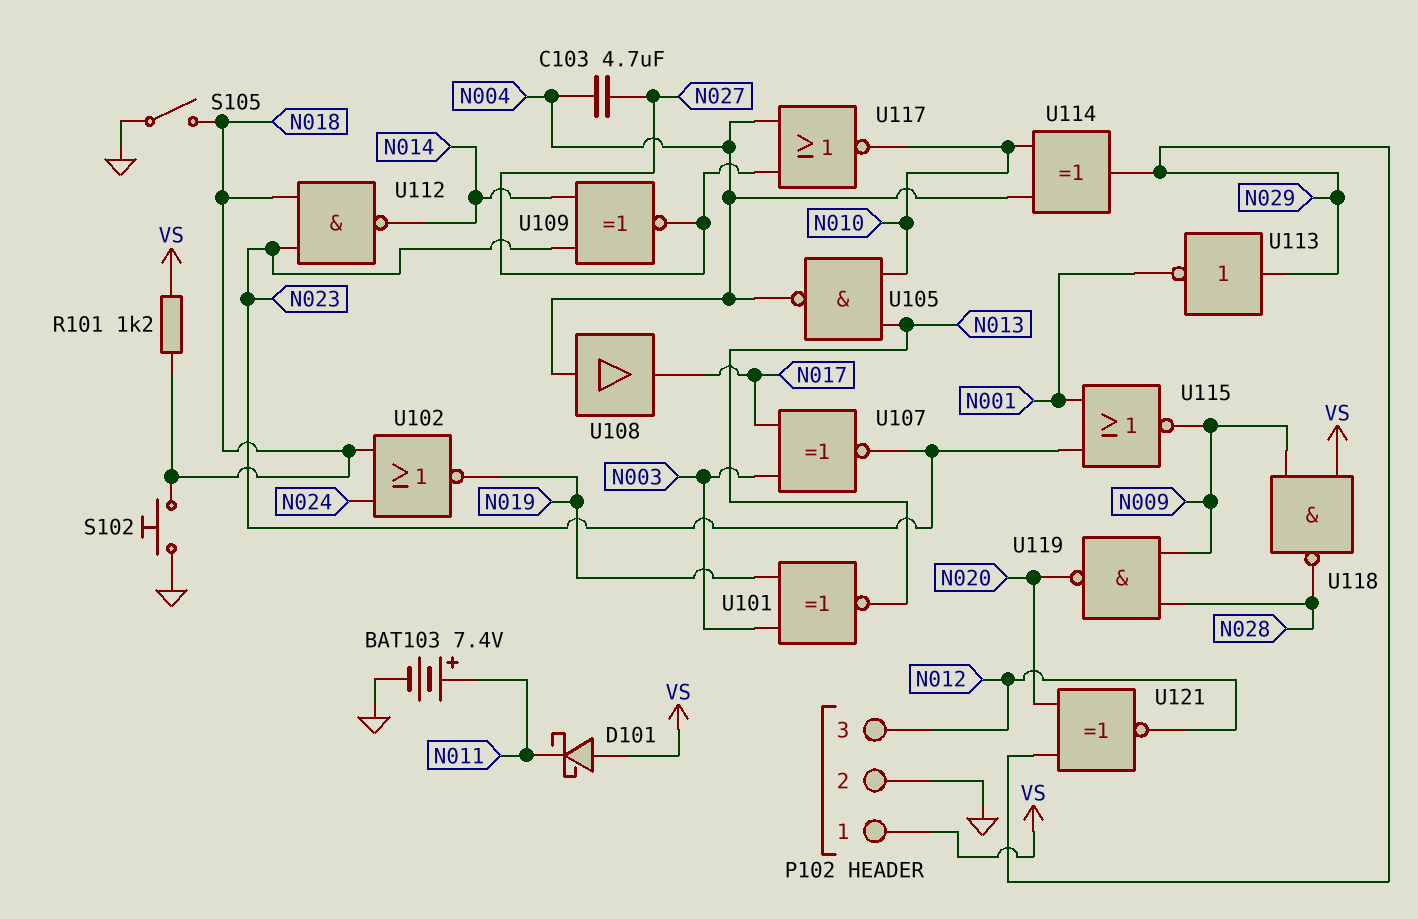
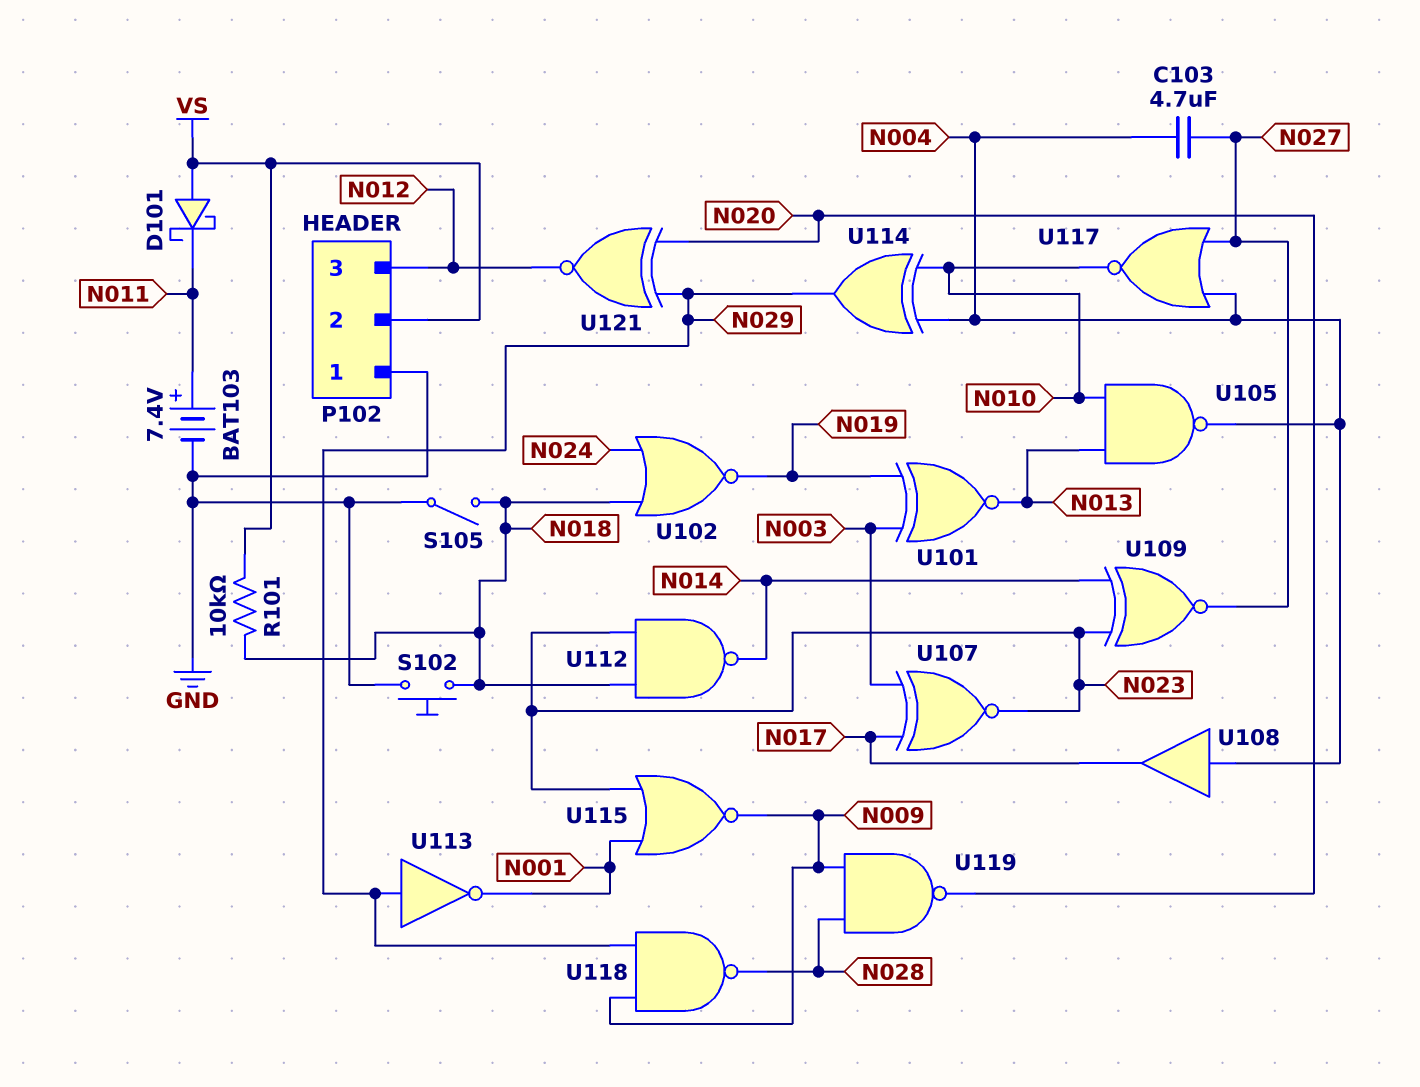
P102 pin 1: VS -> GND
P102 pin 2: GND -> VS
R101: 1.2k (N018, VS) -> 10k (N018, VS)
U118: NAND (in N009, in VS, out N028) -> NAND (in N009, in N029, out N028)

